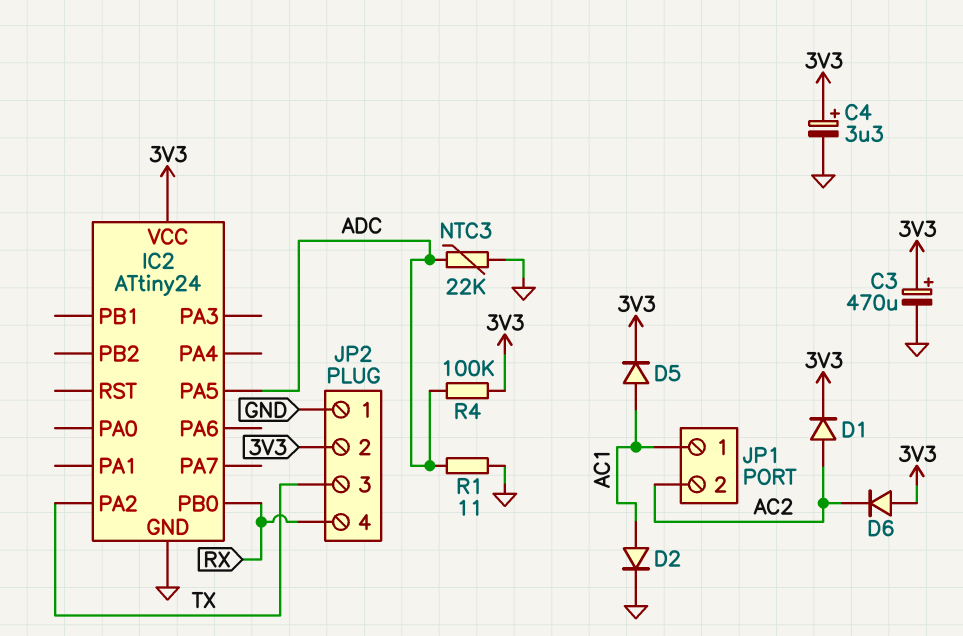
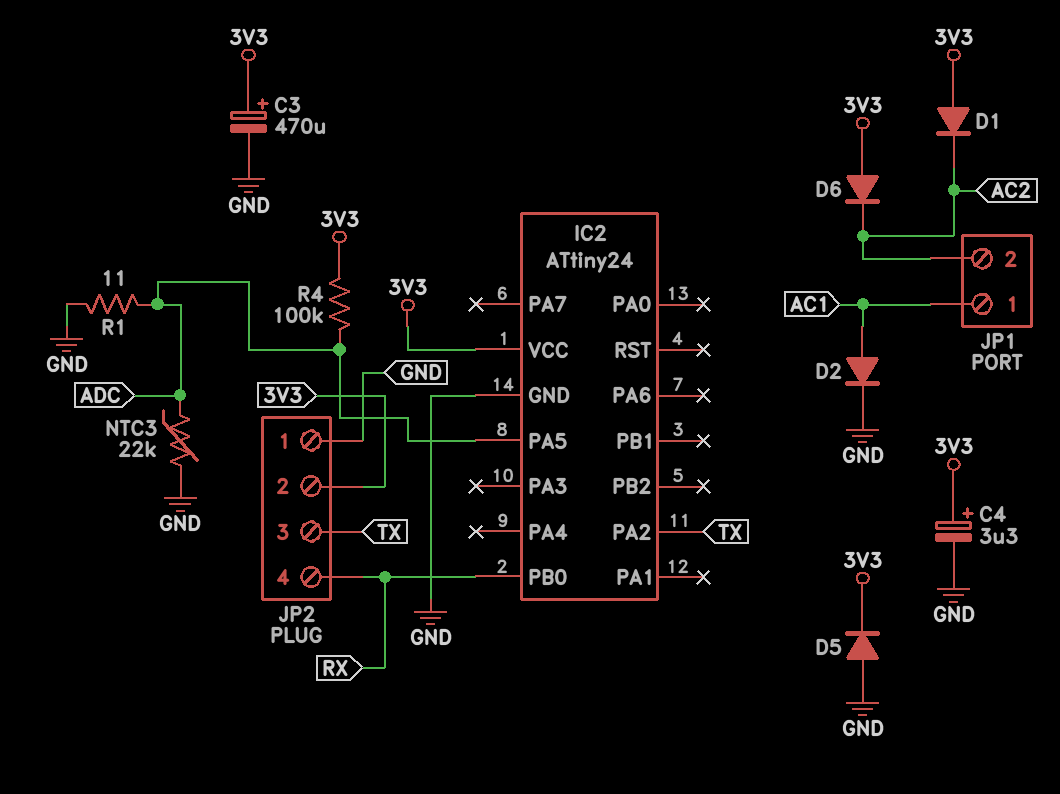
D1: diode (A AC2, K 3V3) -> diode (A 3V3, K AC2)
D5: diode (A AC1, K 3V3) -> diode (A GND, K 3V3)

